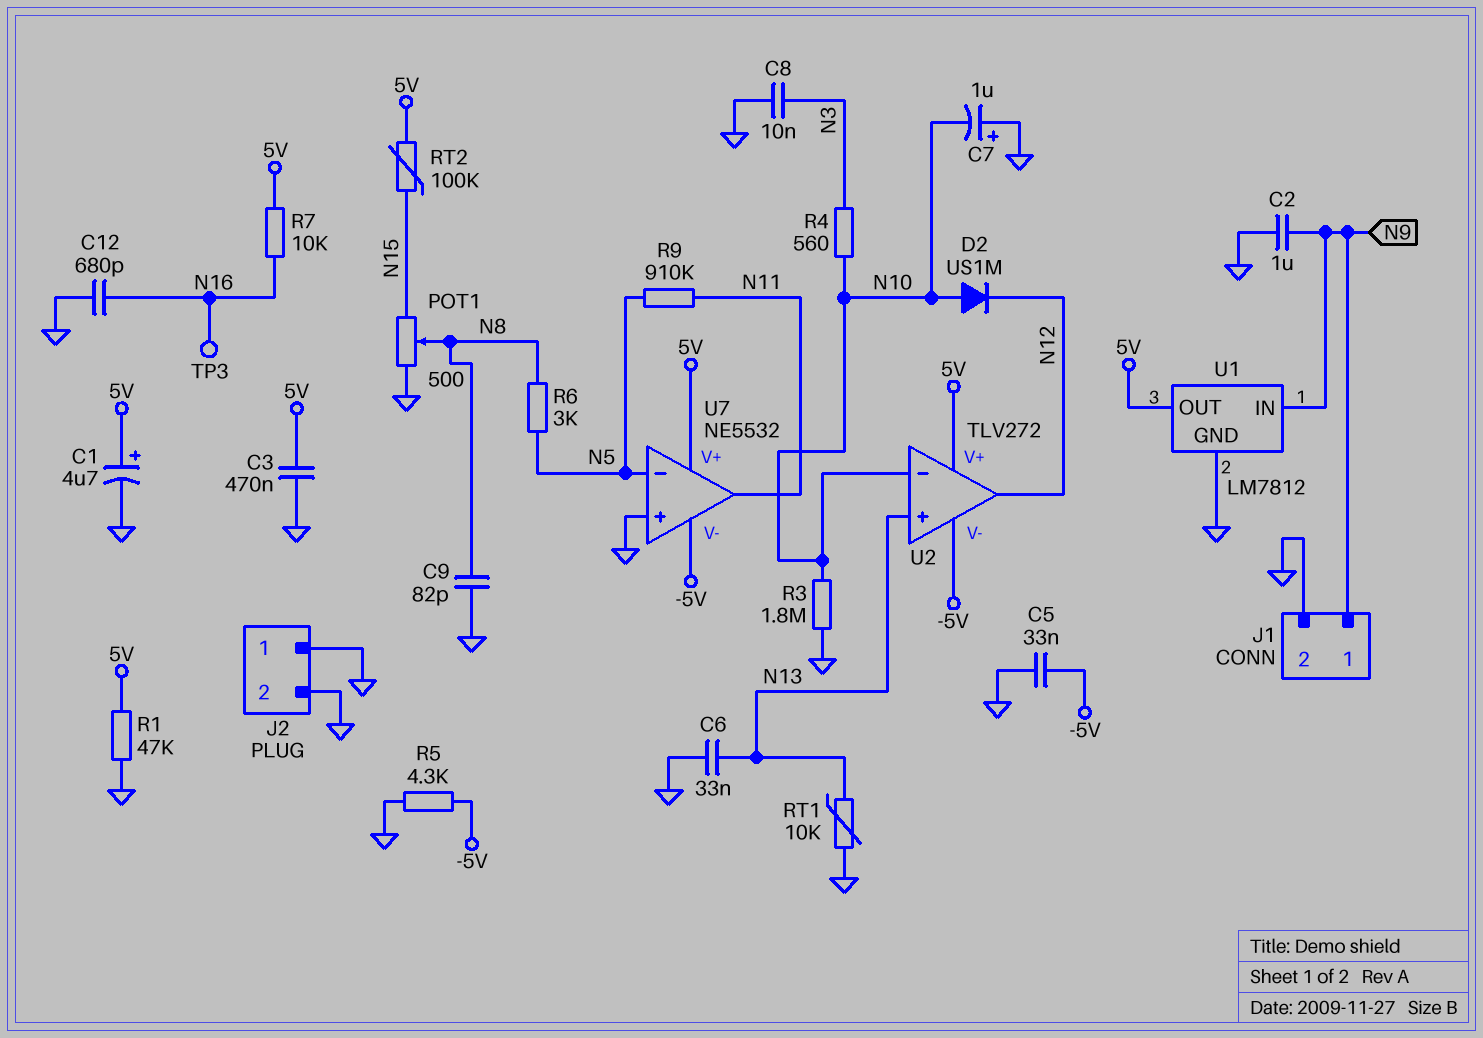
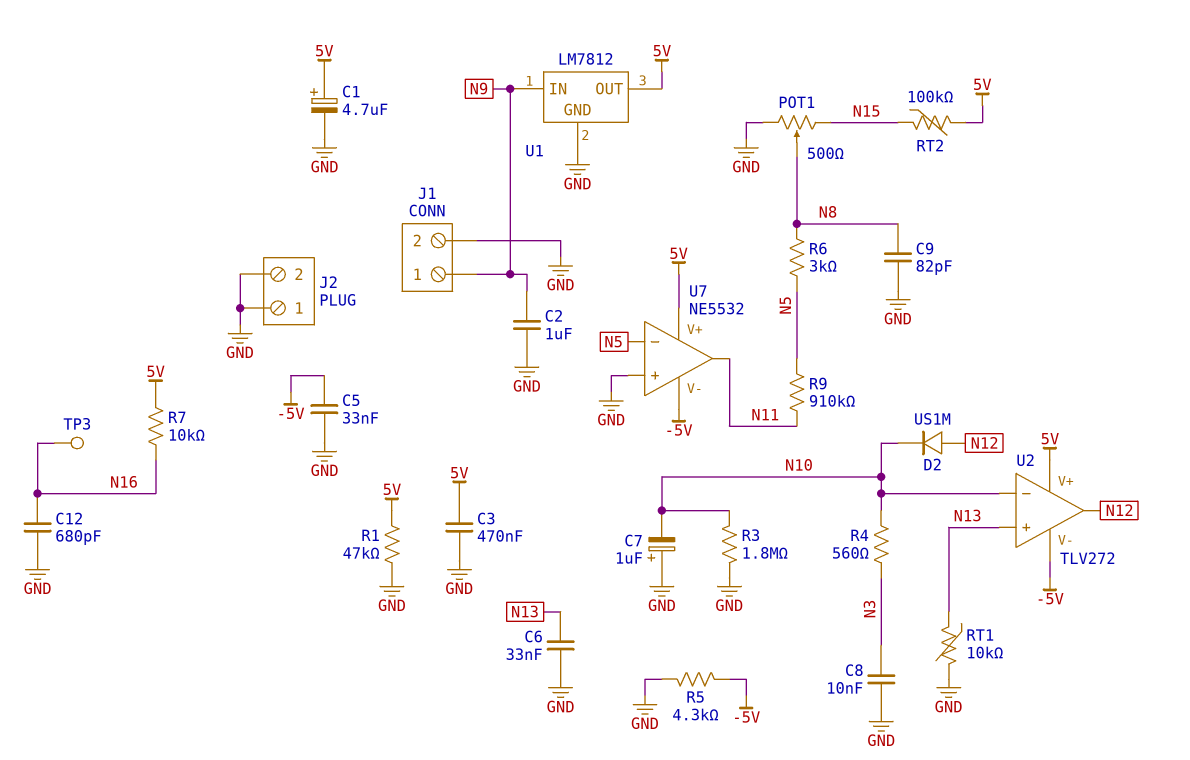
D2: diode US1M (A N10, K N12) -> diode US1M (A N12, K N10)

